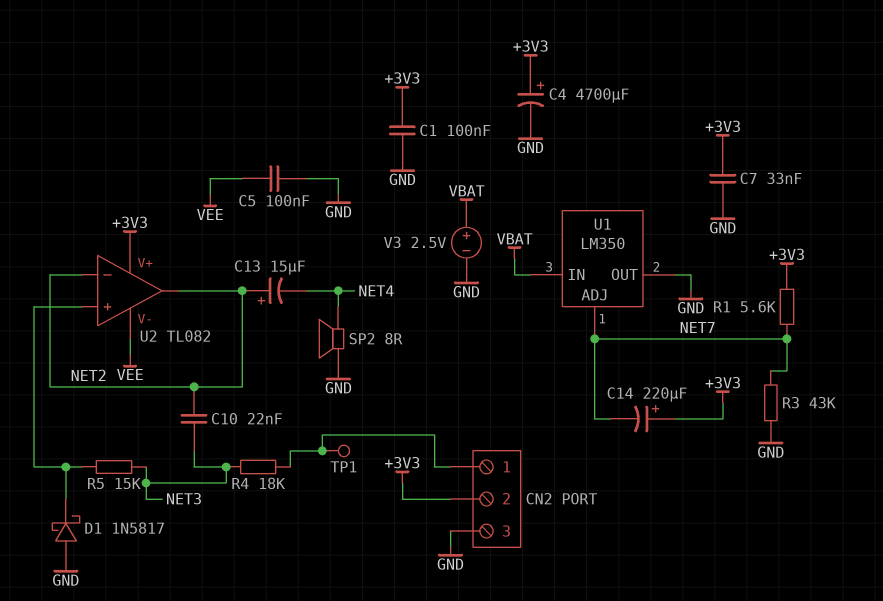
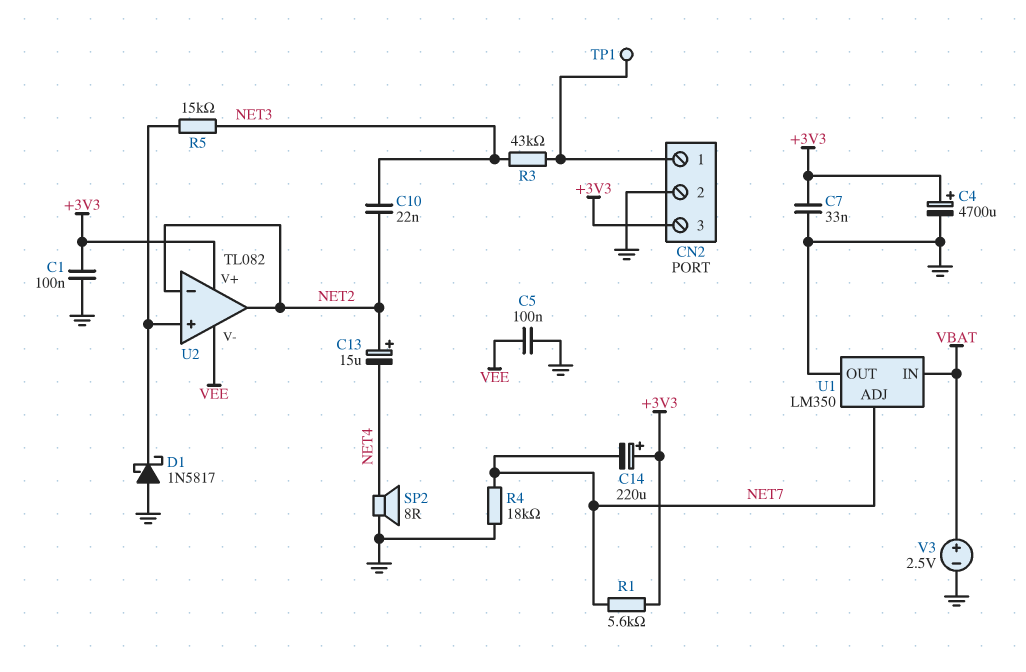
CN2 pin 2: +3V3 -> GND
CN2 pin 3: GND -> +3V3
R3: 43k (GND, NET7) -> 43k (CN2/1, NET3)
R4: 18k (CN2/1, NET3) -> 18k (GND, NET7)

